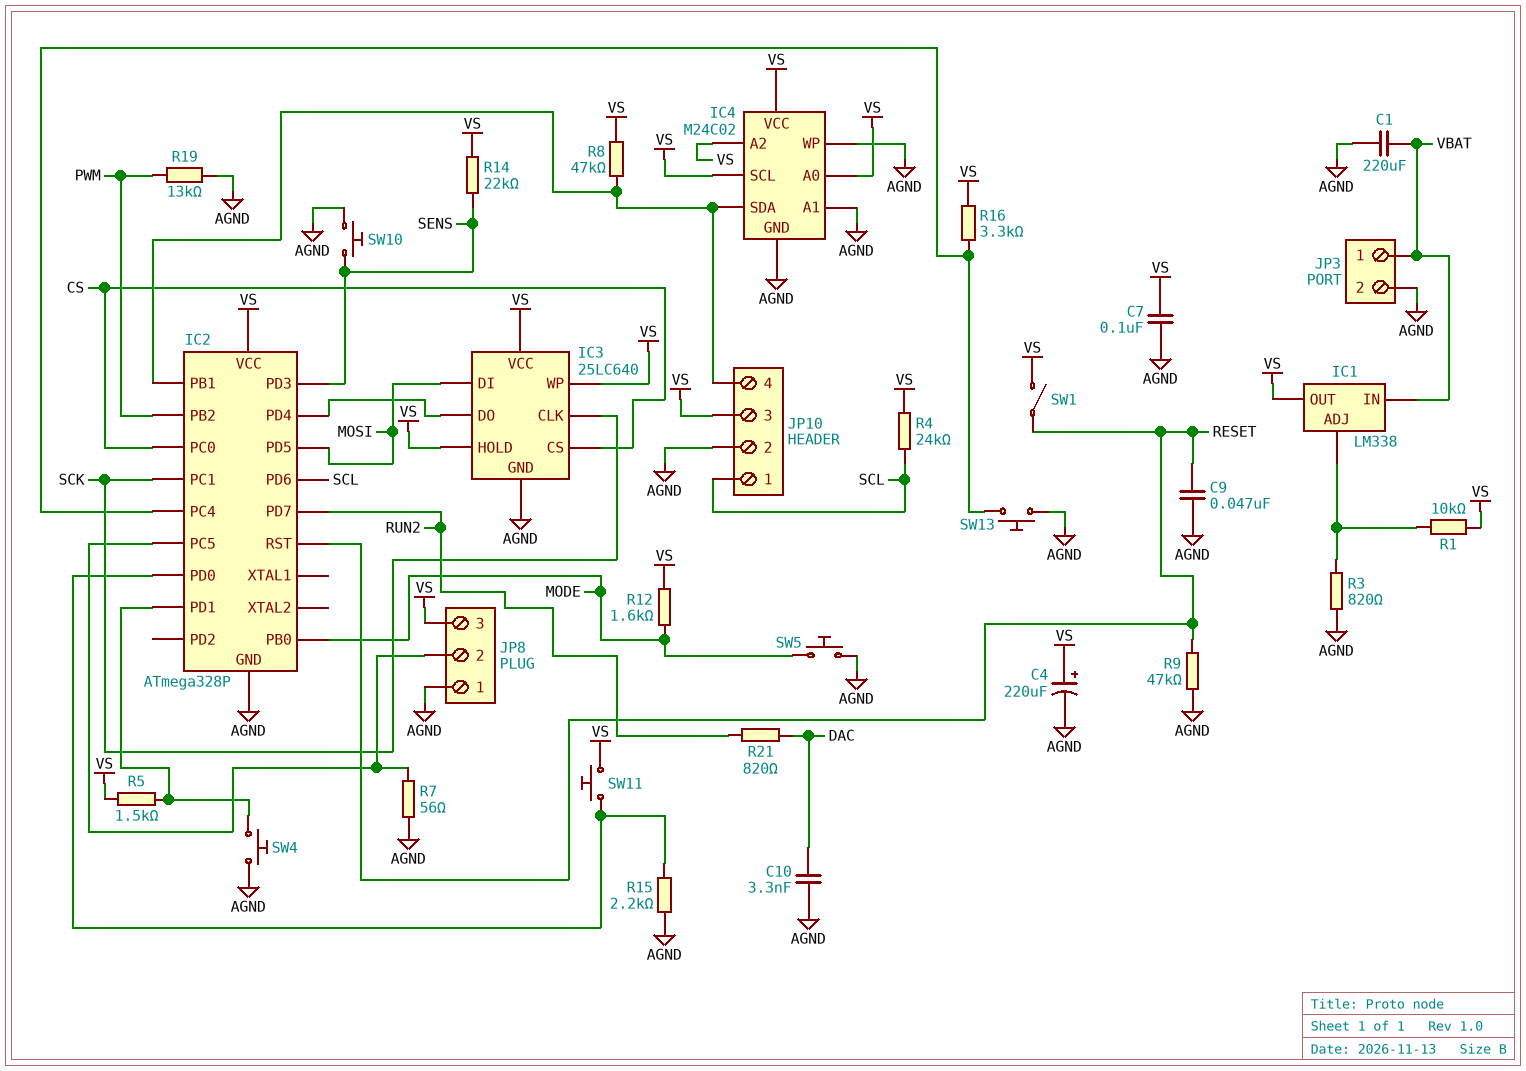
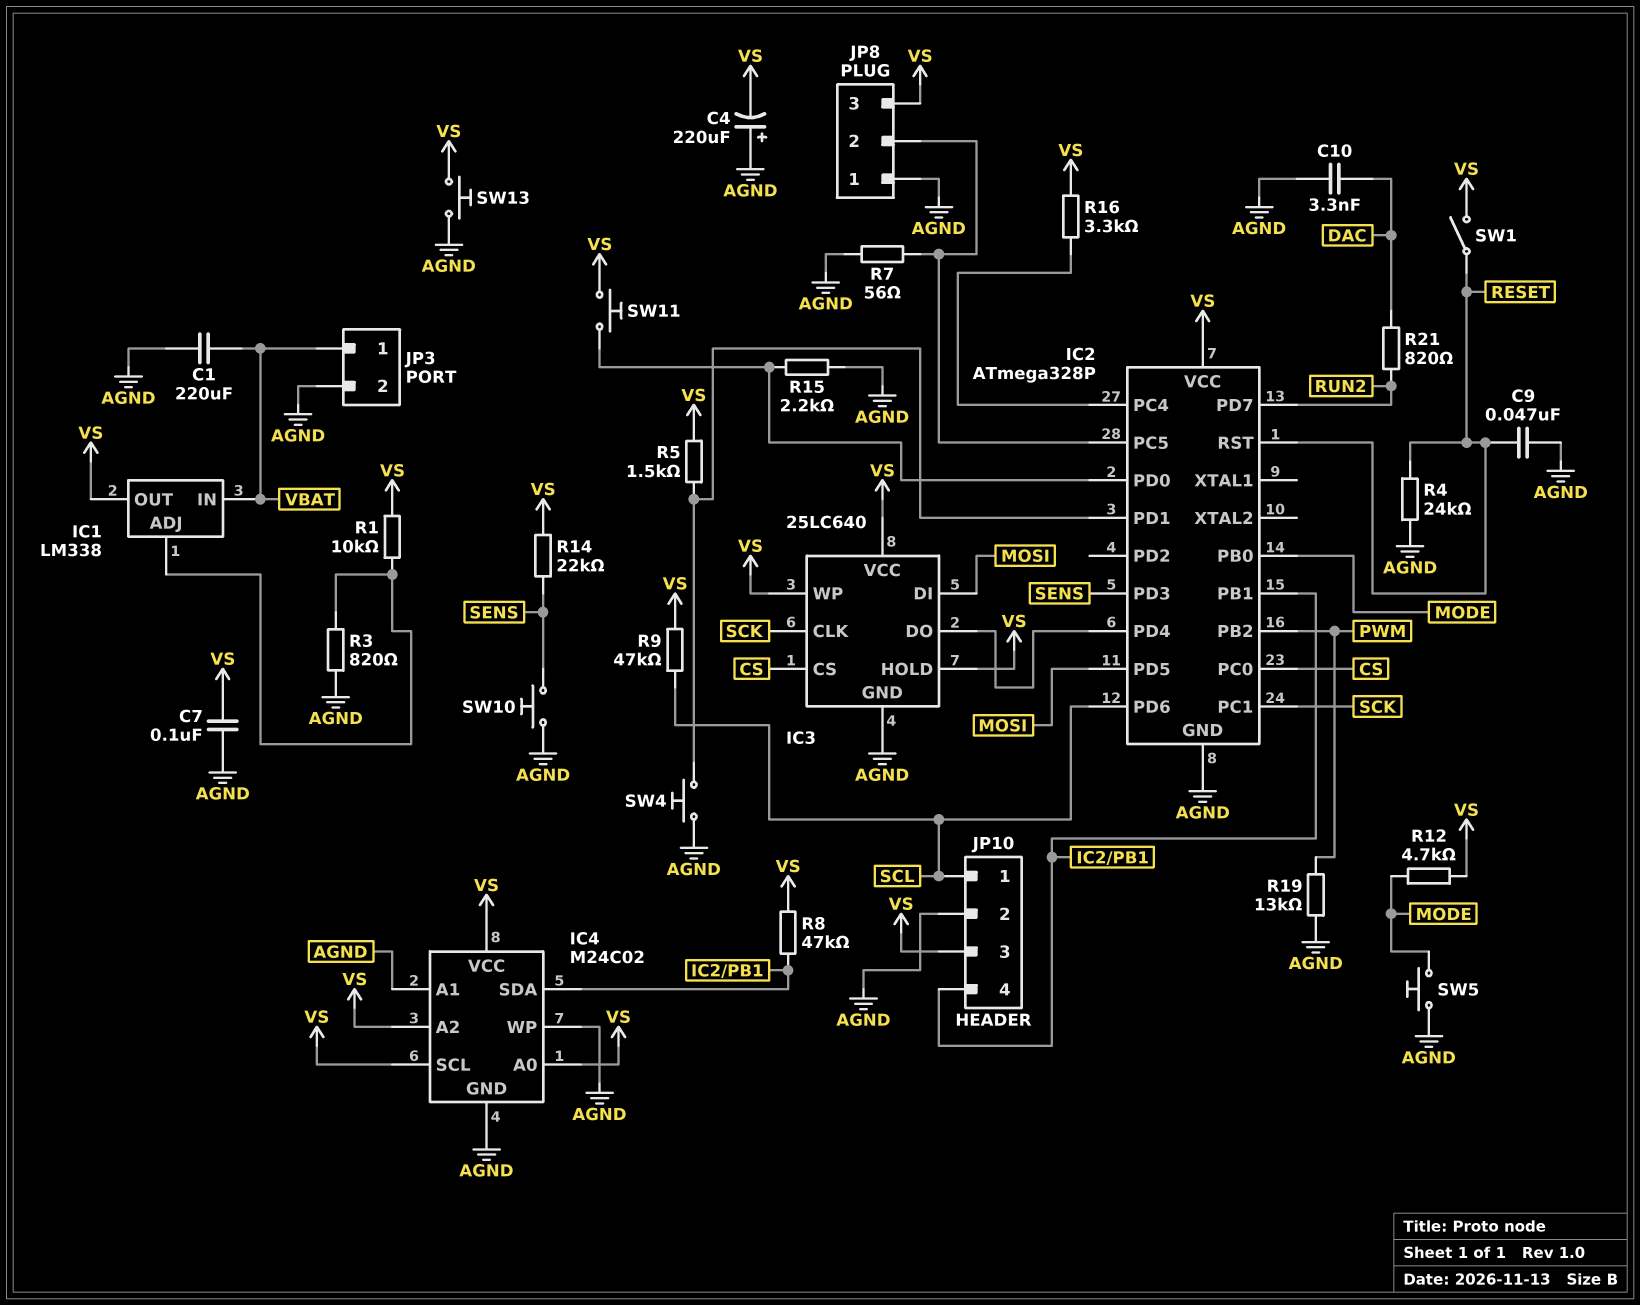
C4: 220uF (plus VS, minus AGND) -> 220uF (plus AGND, minus VS)
R4: 24k (SCL, VS) -> 24k (AGND, RESET)
R9: 47k (AGND, RESET) -> 47k (SCL, VS)
R12: 1.6k (MODE, VS) -> 4.7k (MODE, VS)
SW13: button (AGND, IC2/PC4) -> button (AGND, VS)

